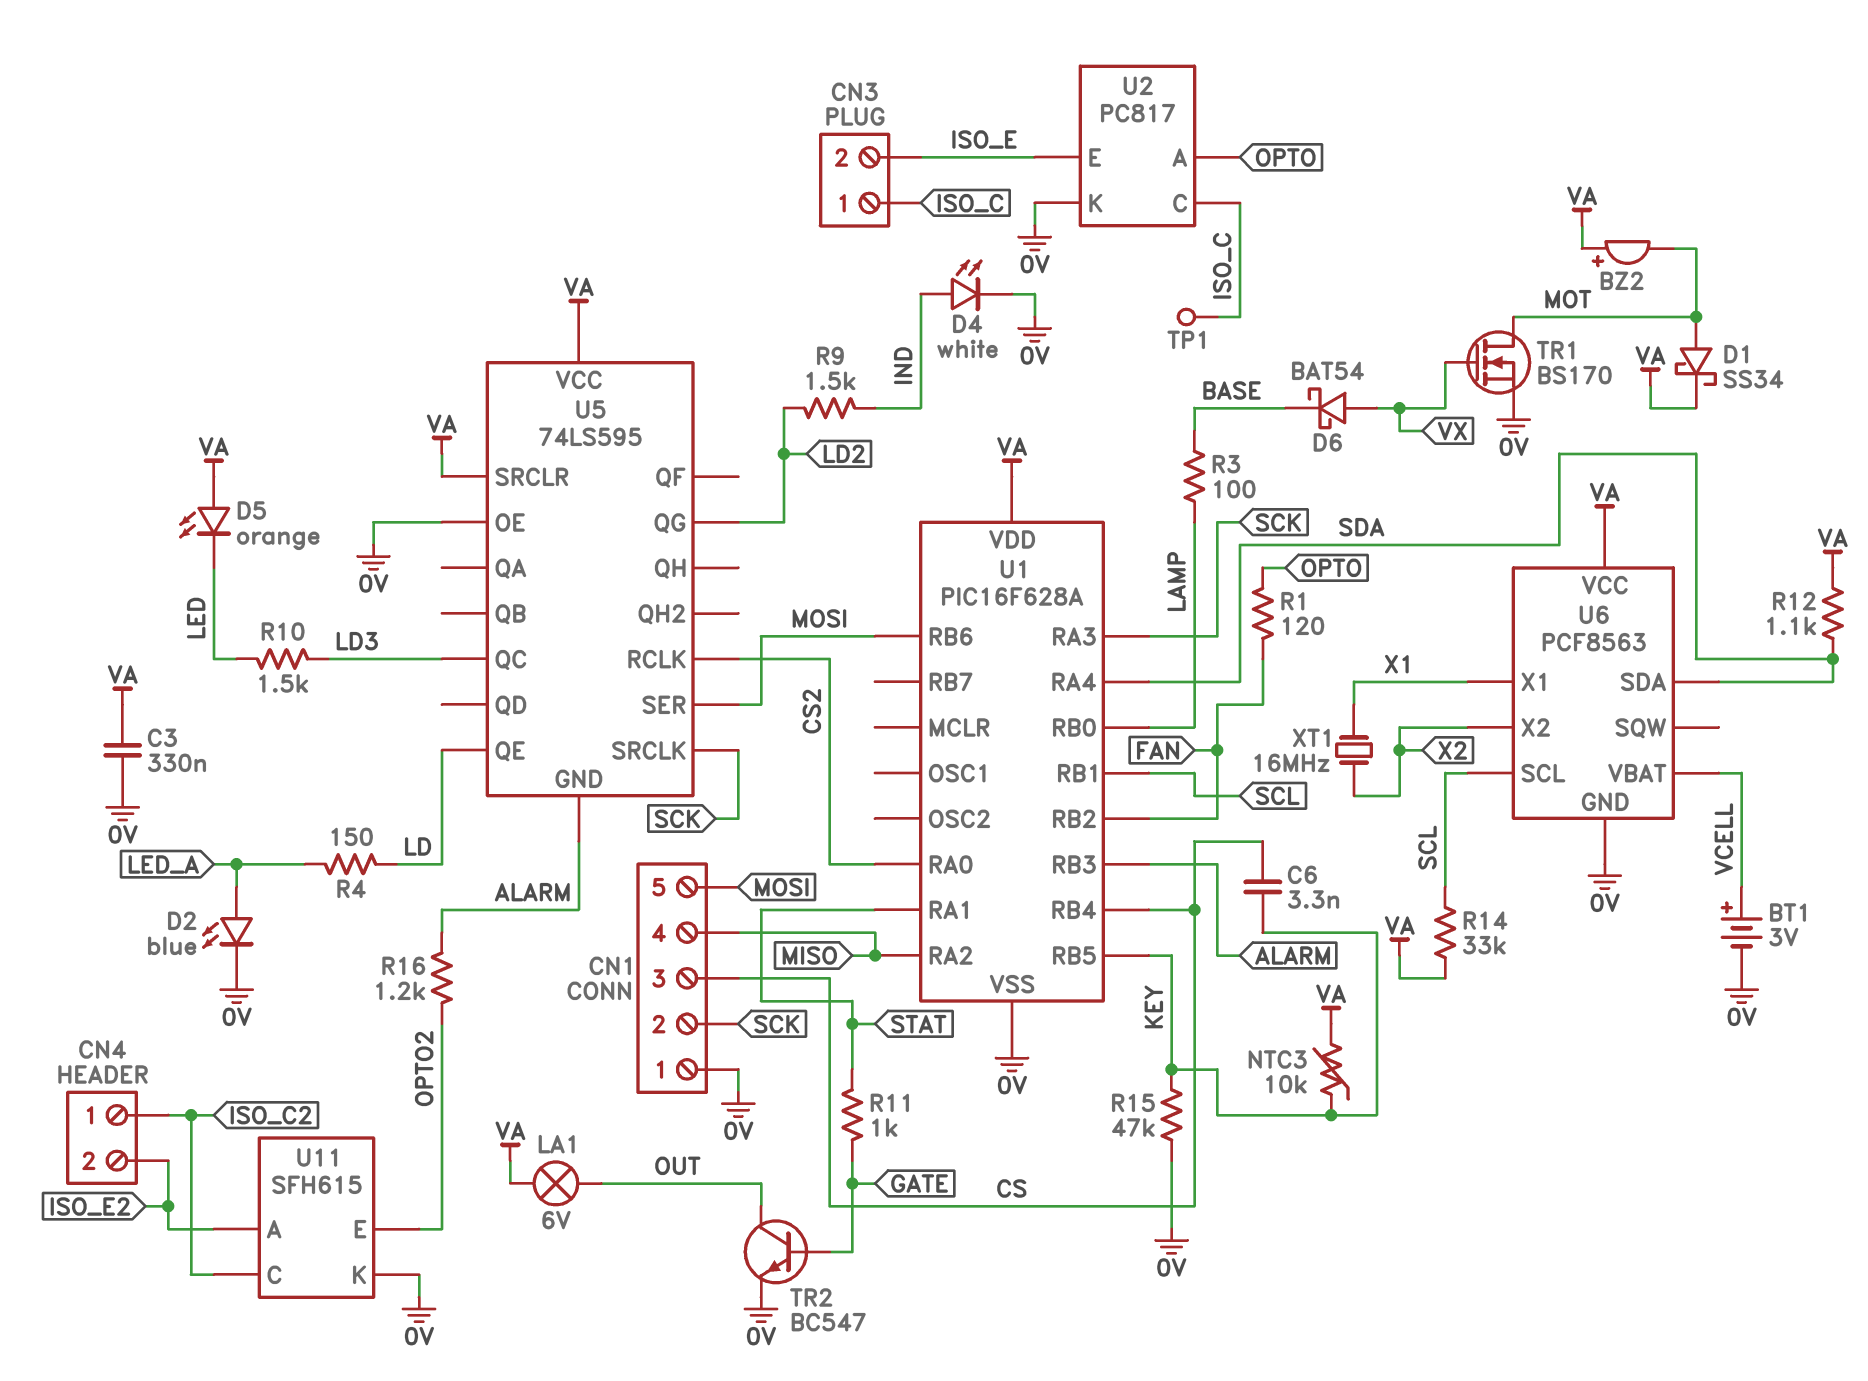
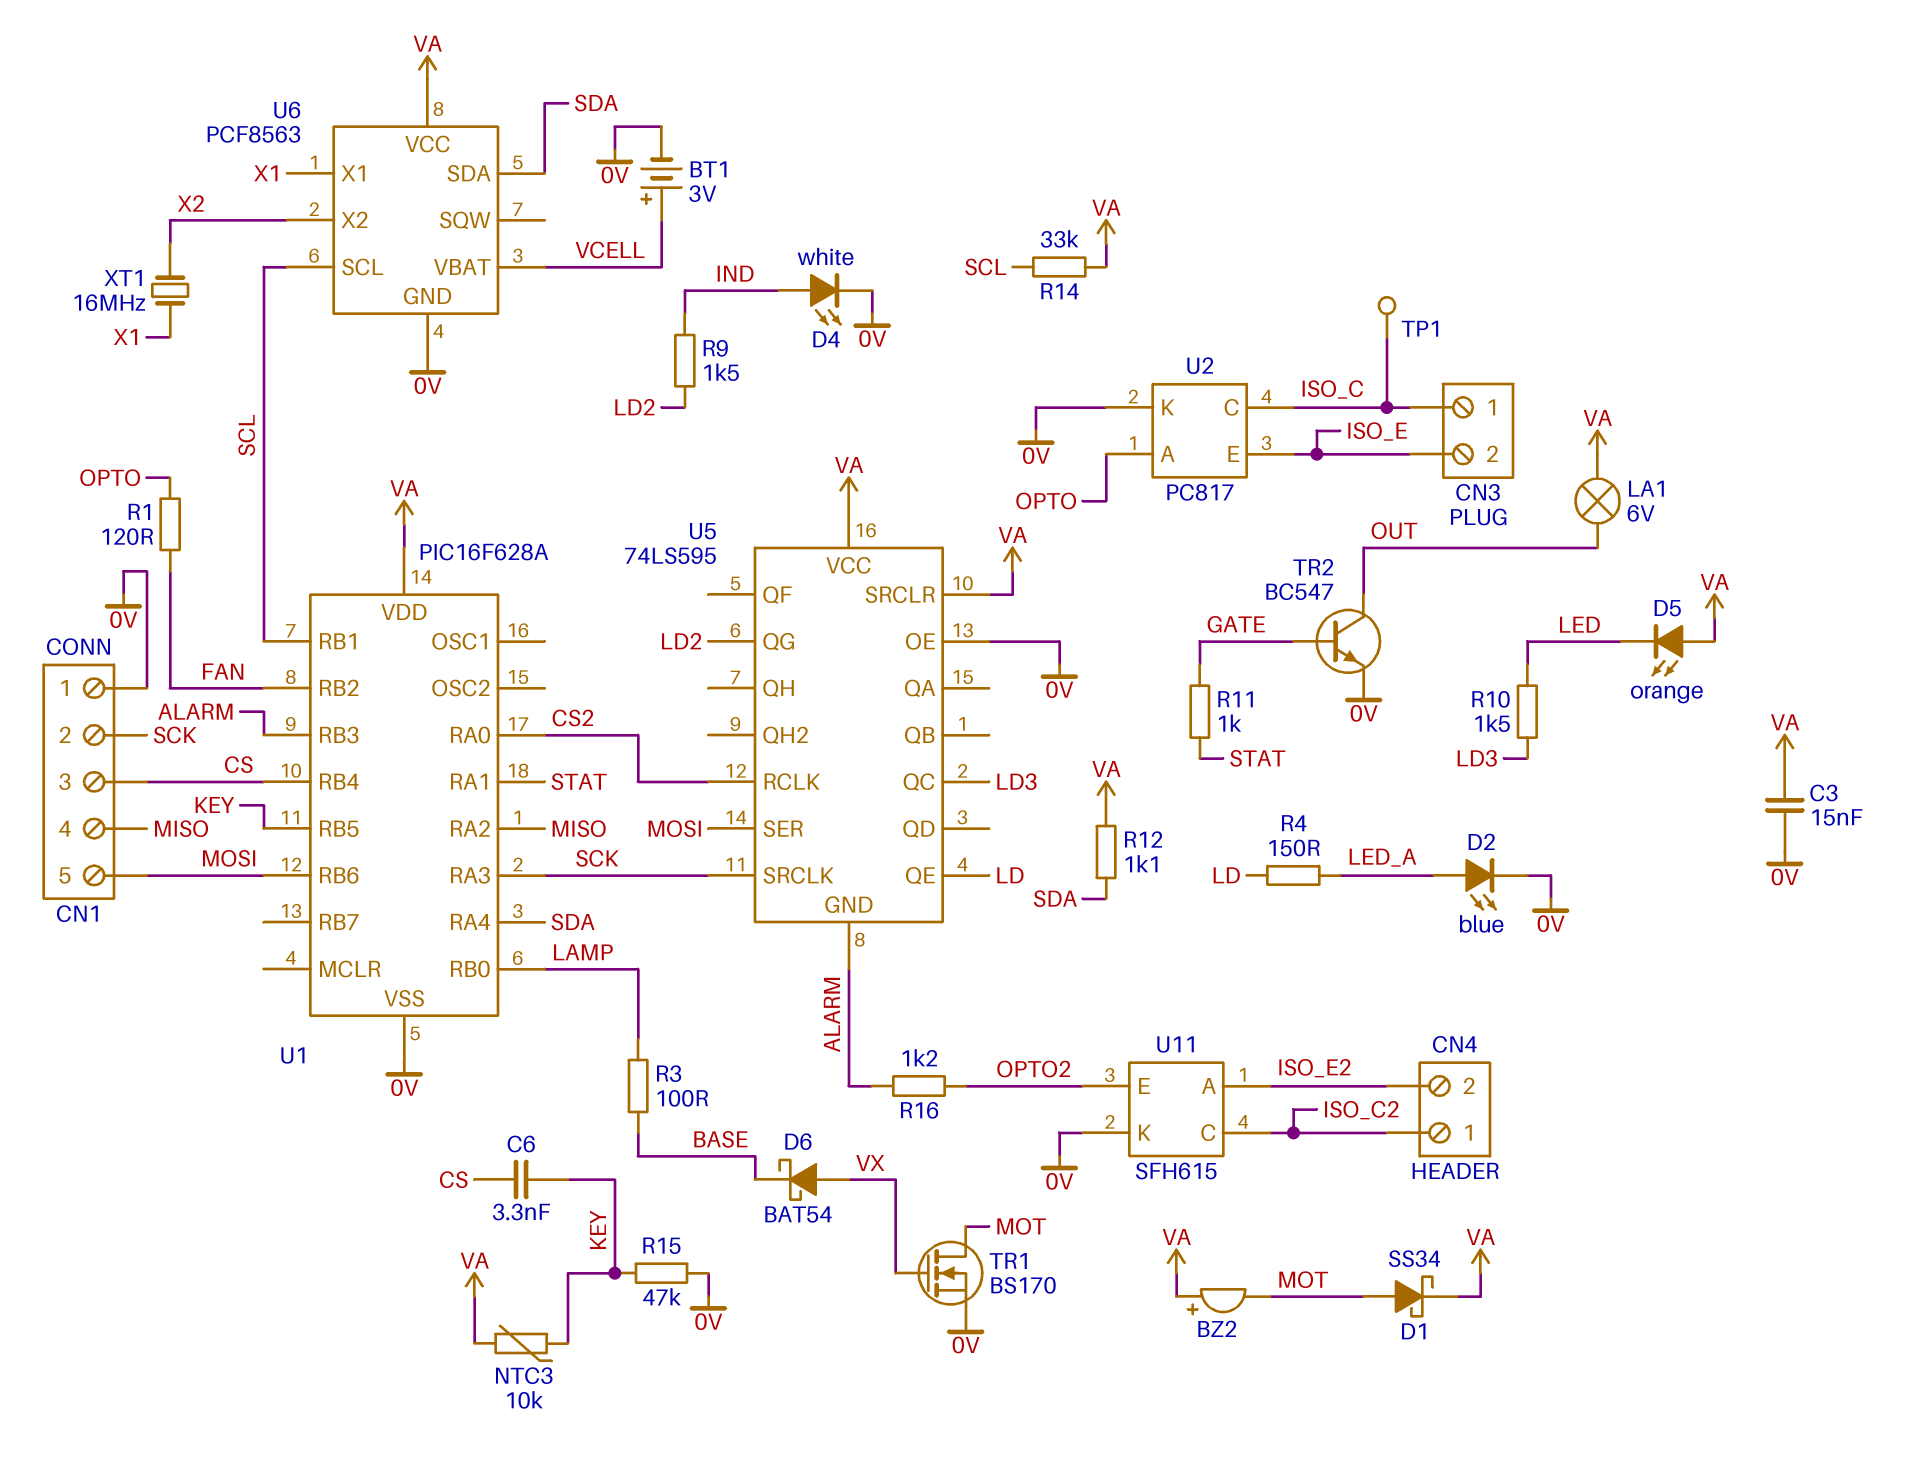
C3: 330nF (0V, VA) -> 15nF (0V, VA)

